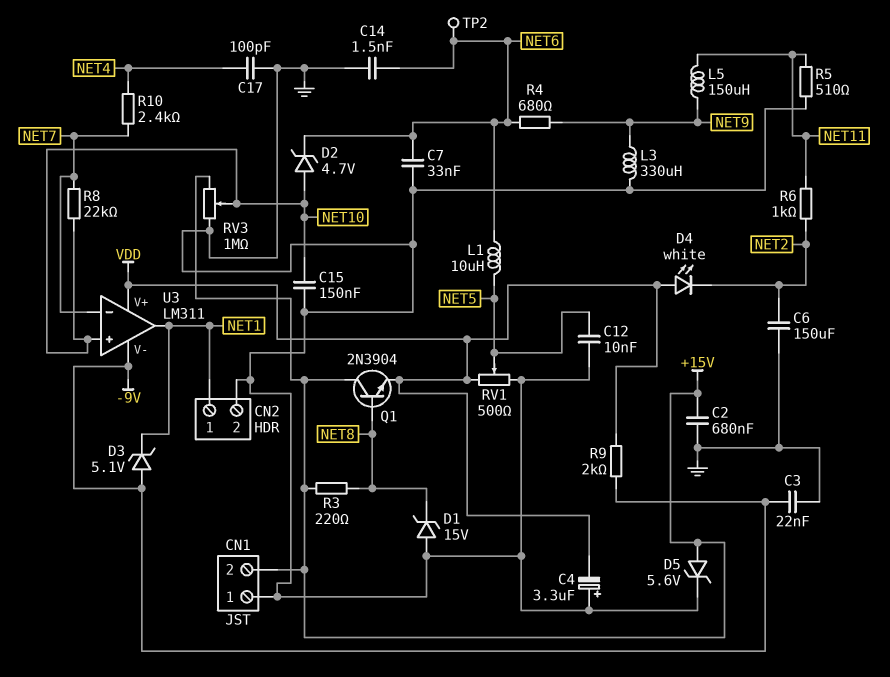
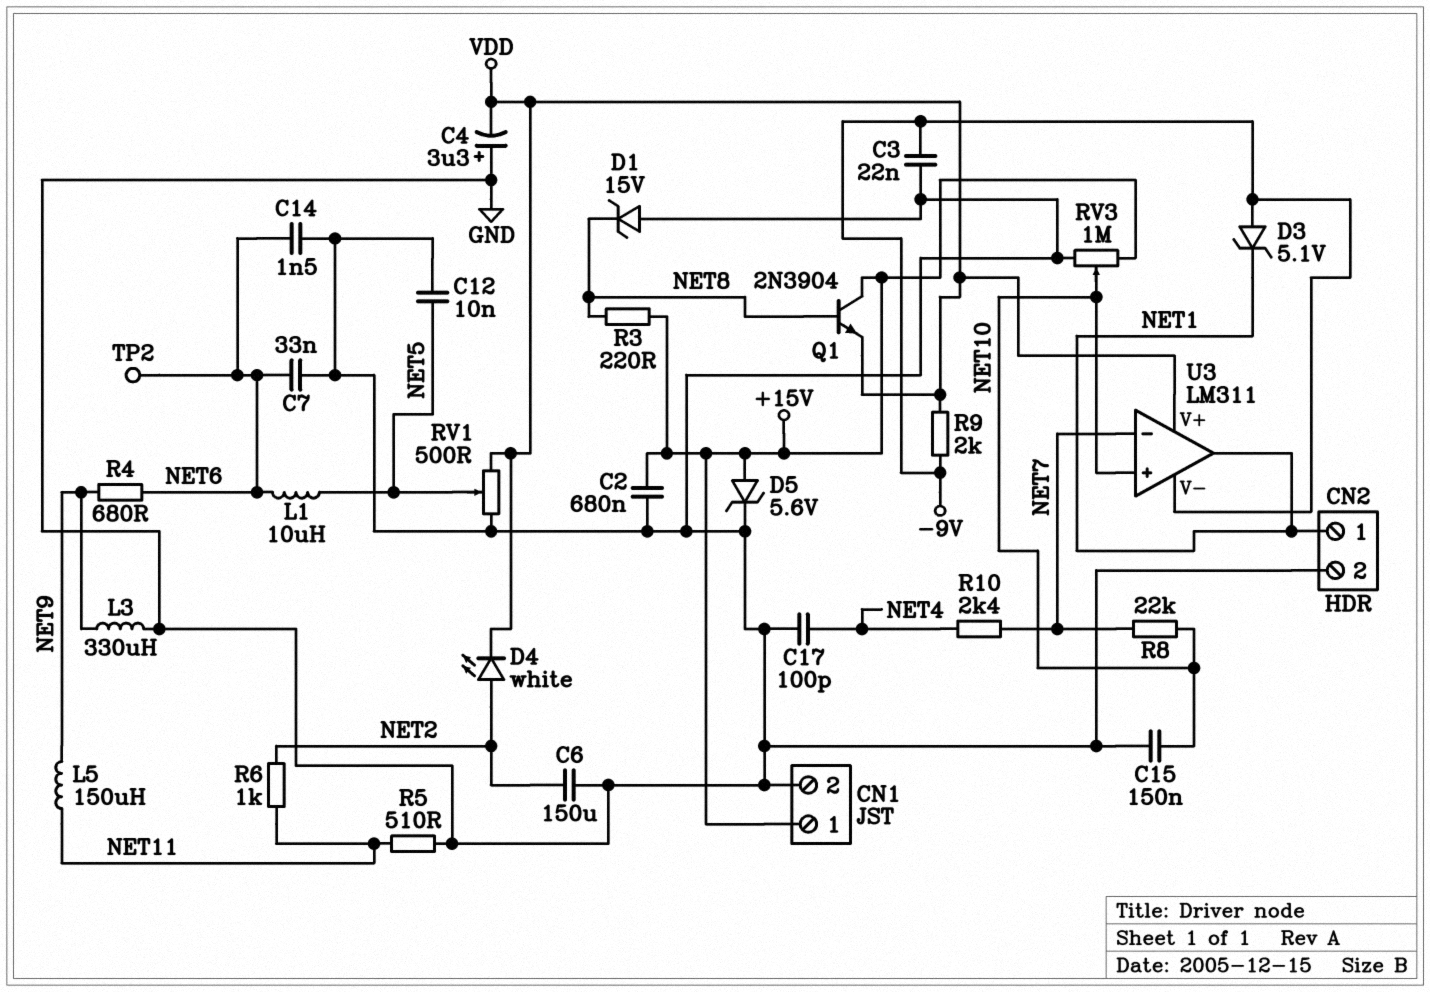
CN1 pin 1: GND -> +15V
CN1 pin 2: +15V -> GND
D2: zener 4.7V (A NET10, K NET6) -> none
D4: LED white (A VDD, K NET2) -> LED white (A NET2, K VDD)

